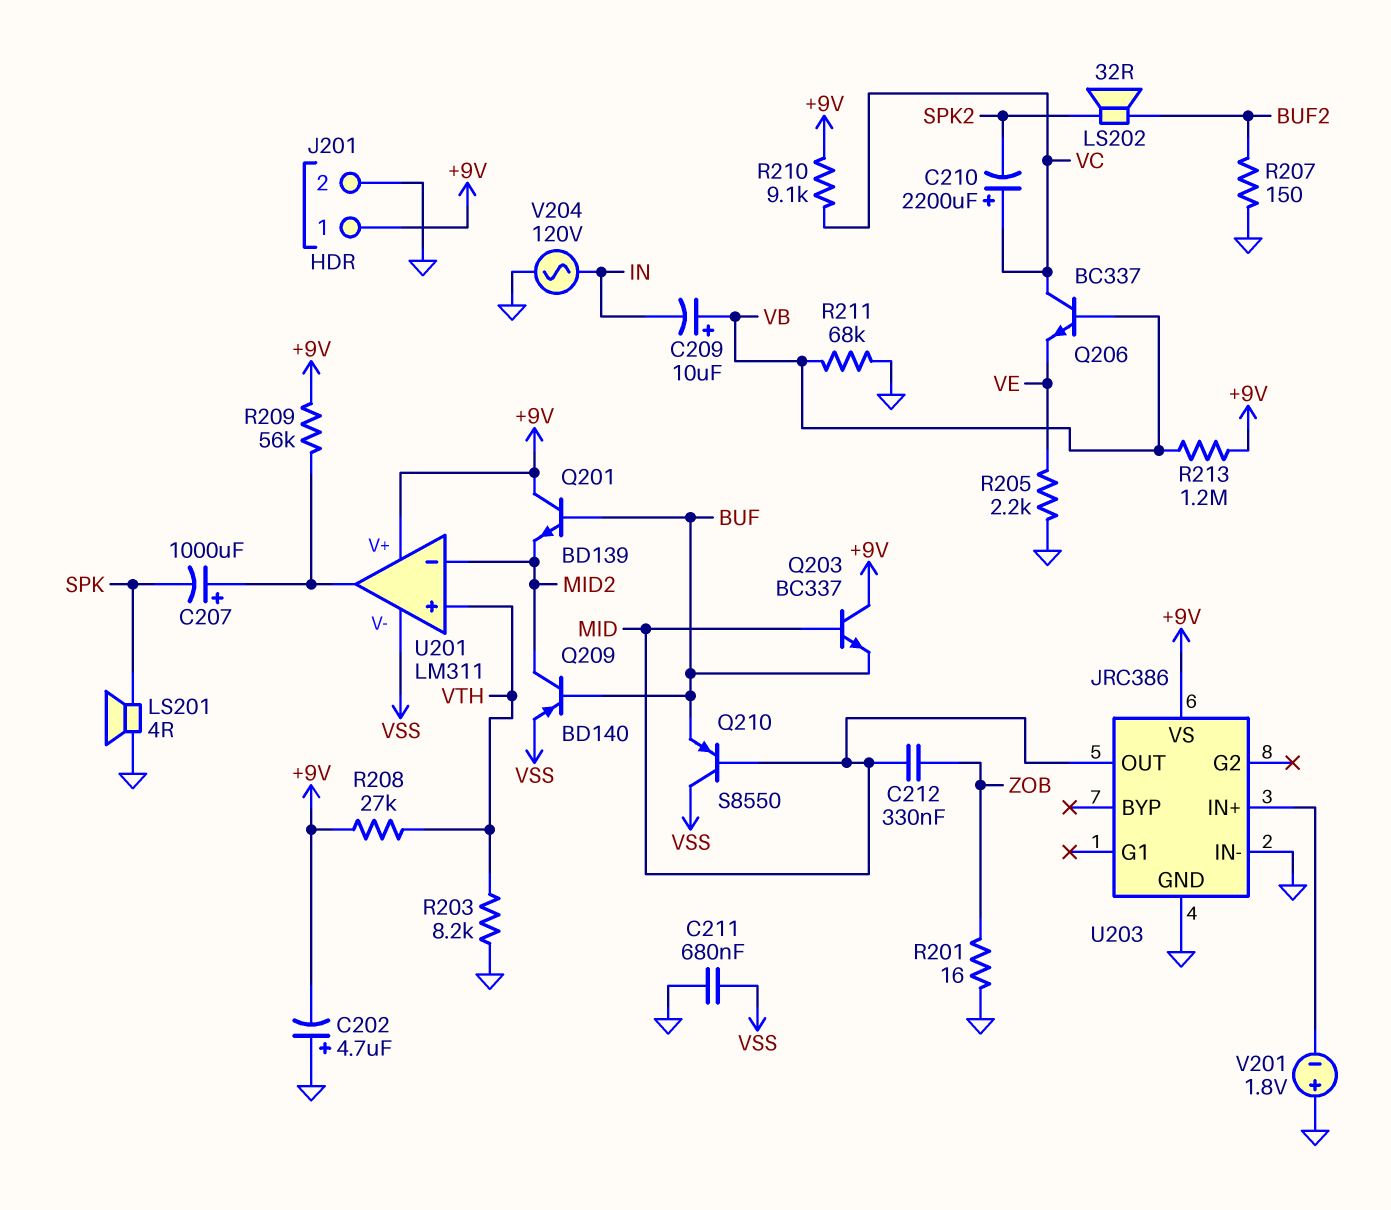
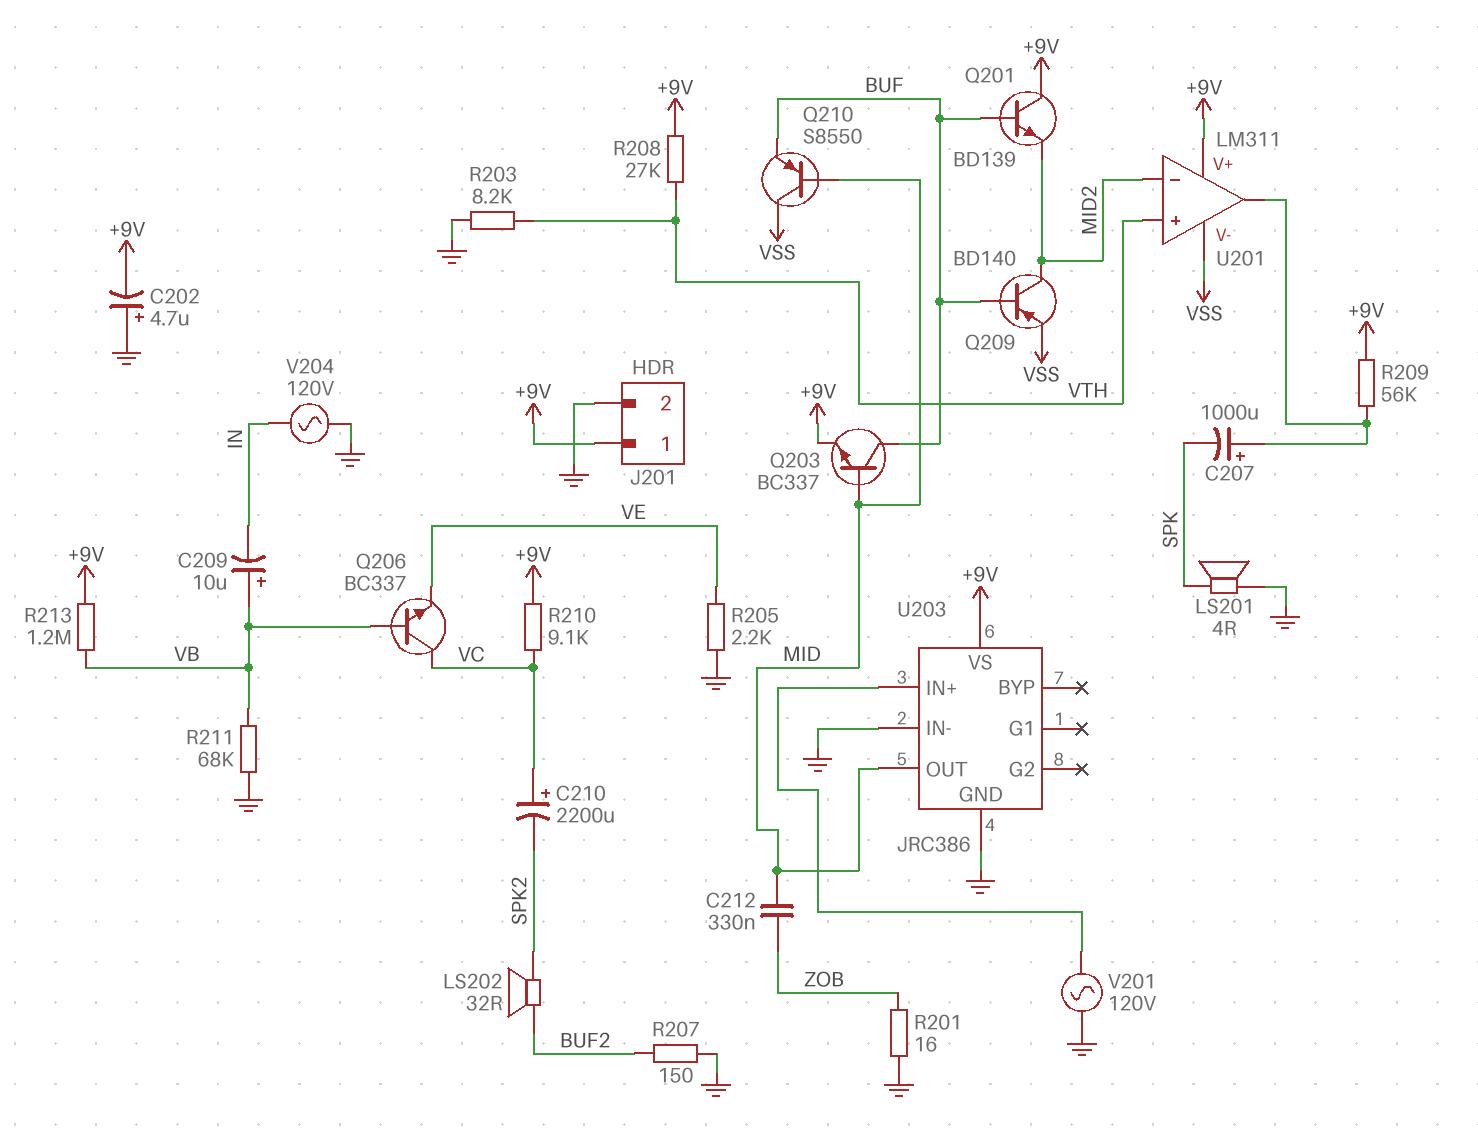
C211: 680nF (GND, VSS) -> none
Q203: NPN BC337 (B MID, C +9V, E BUF) -> NPN BC337 (B MID, C BUF, E +9V)
V201: 1.8V (plus GND, minus U203/IN+) -> AC 120V (GND, U203/IN+)

